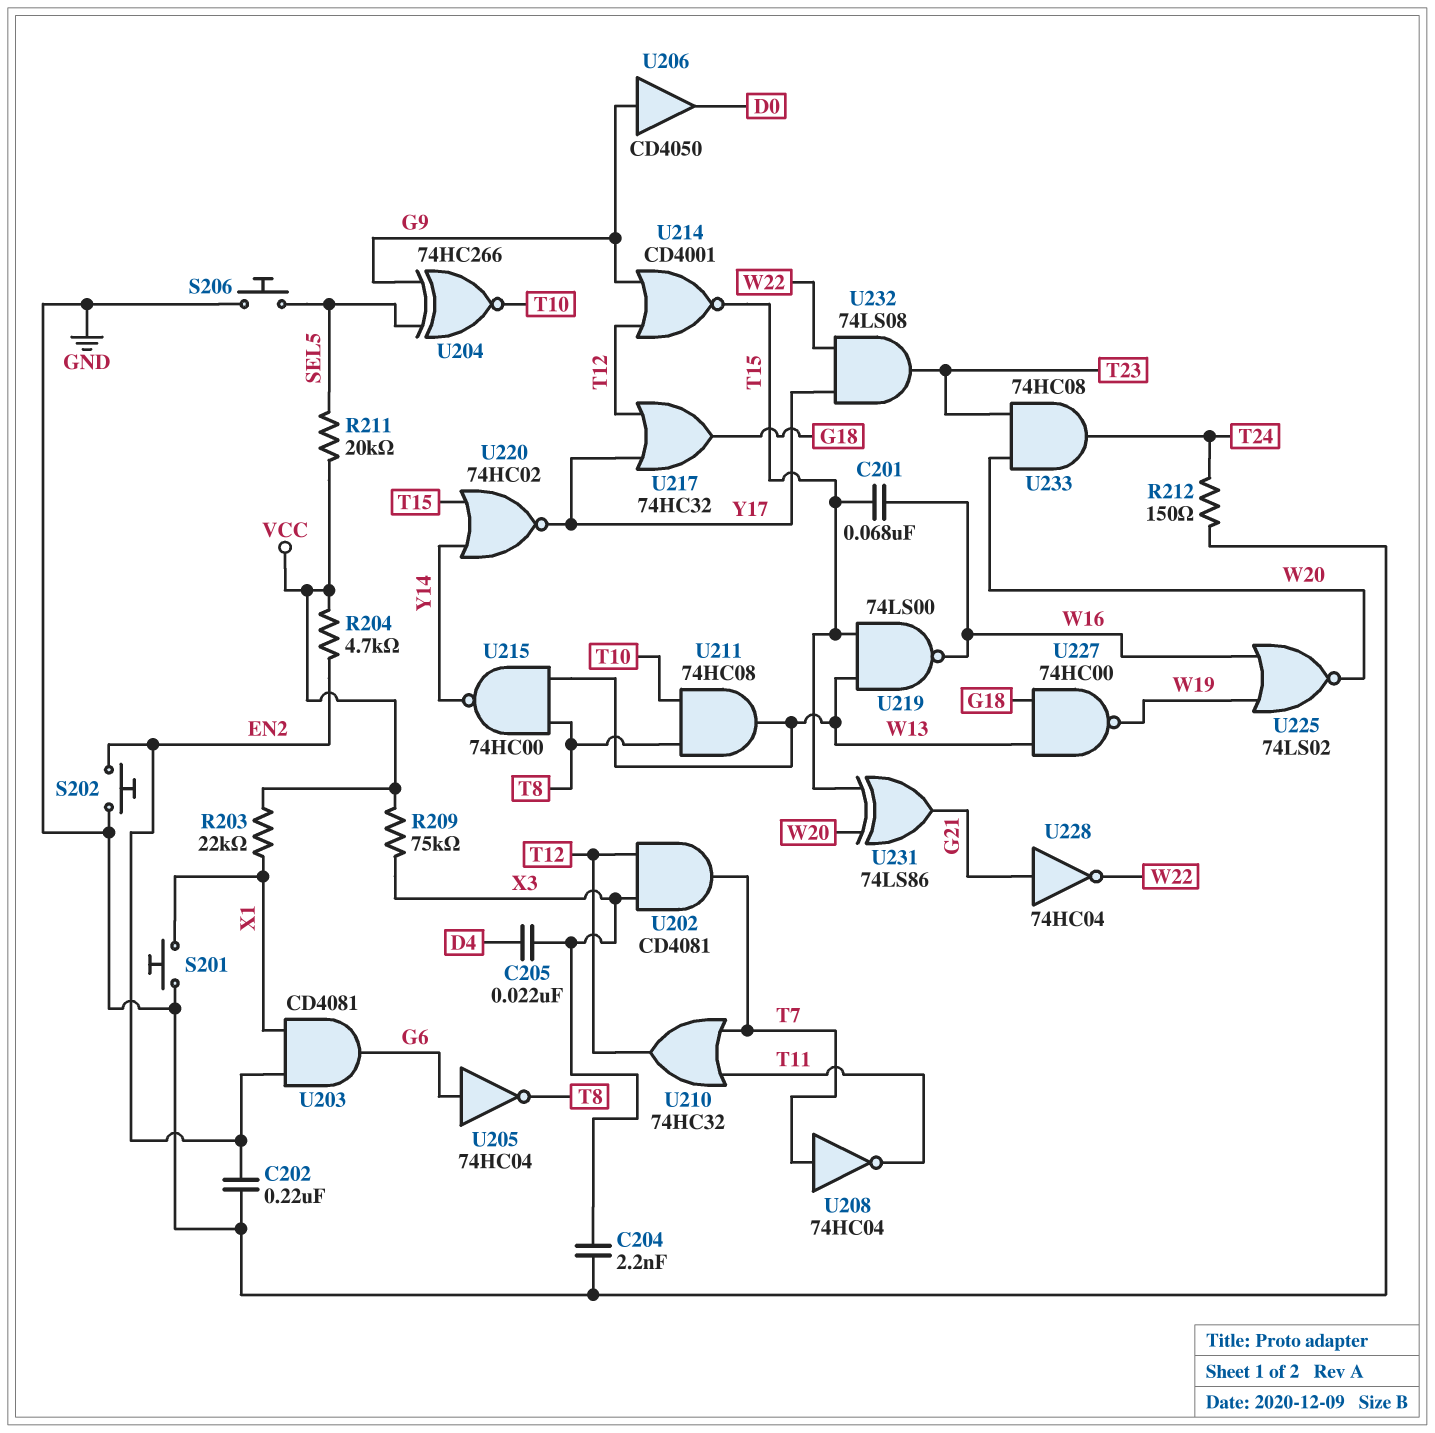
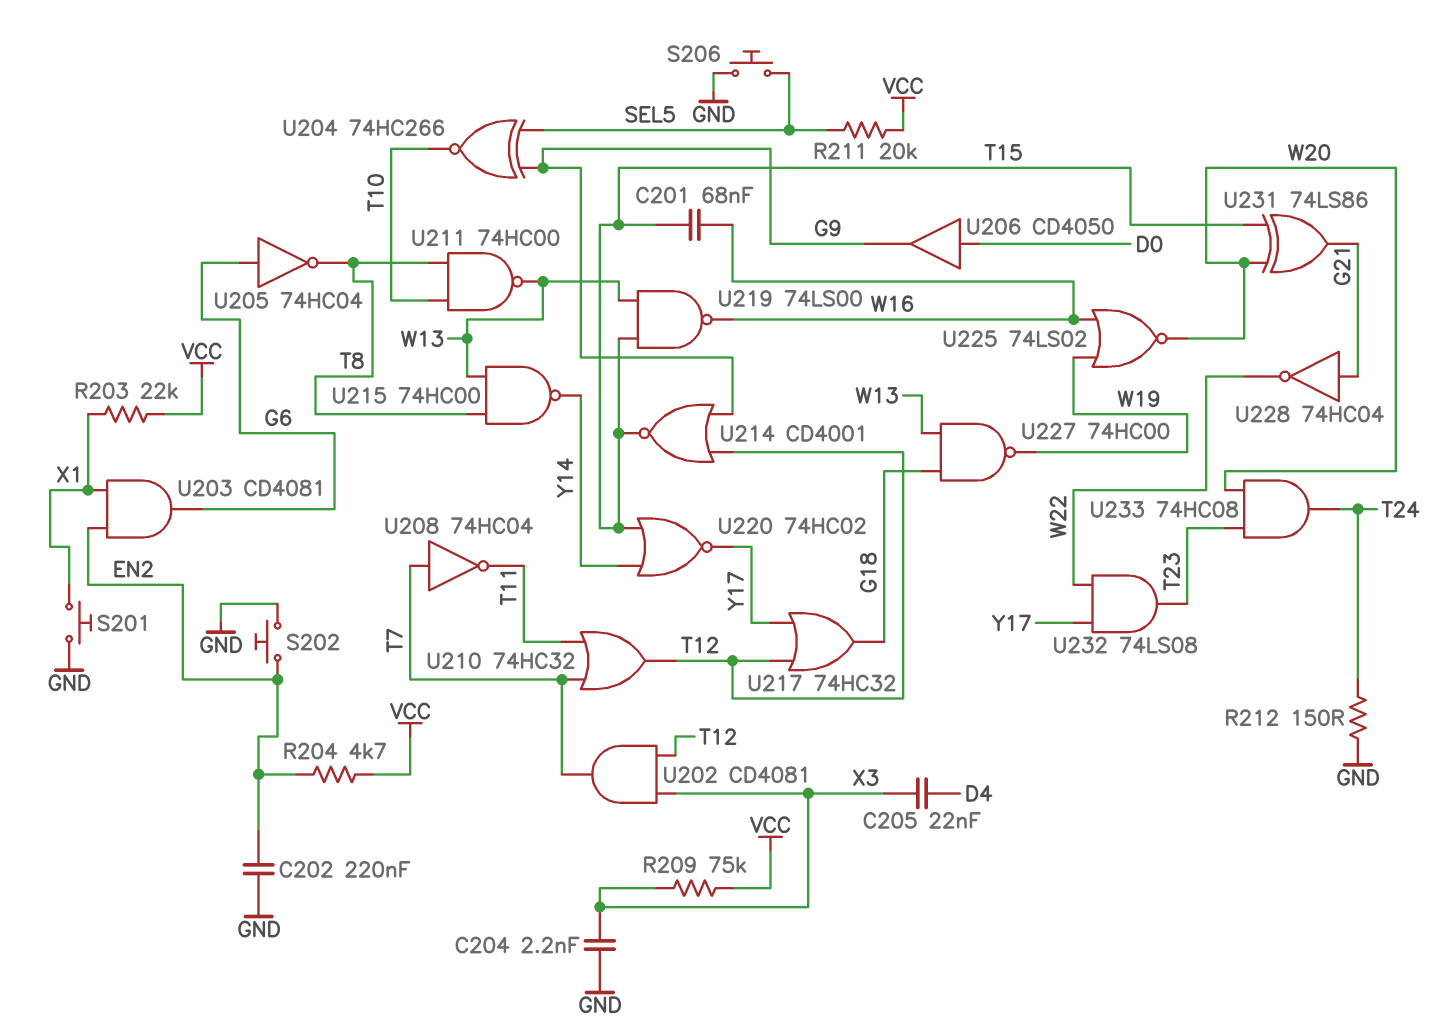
U206: buffer CD4050 (in G9, out D0) -> buffer CD4050 (in D0, out G9)
U211: AND 74HC08 (in T8, in T10, out W13) -> NAND 74HC00 (in T8, in T10, out W13)

